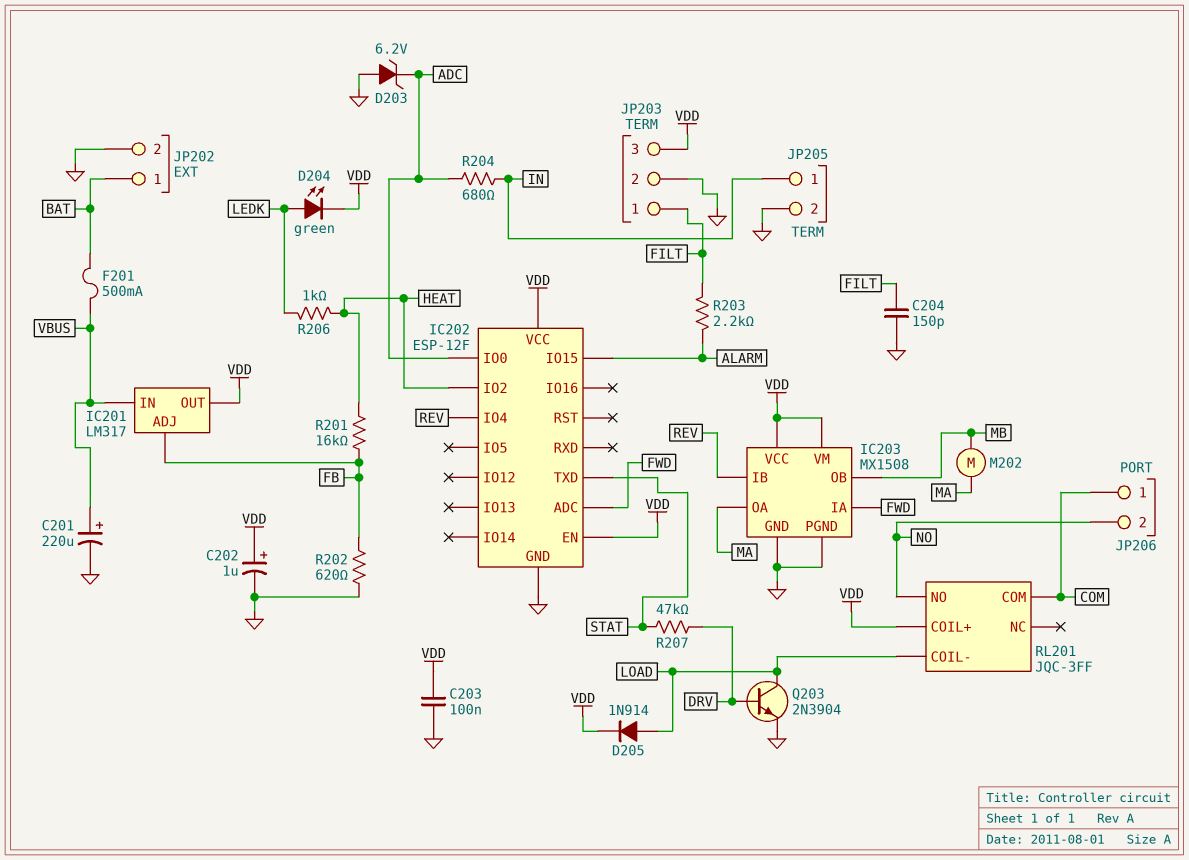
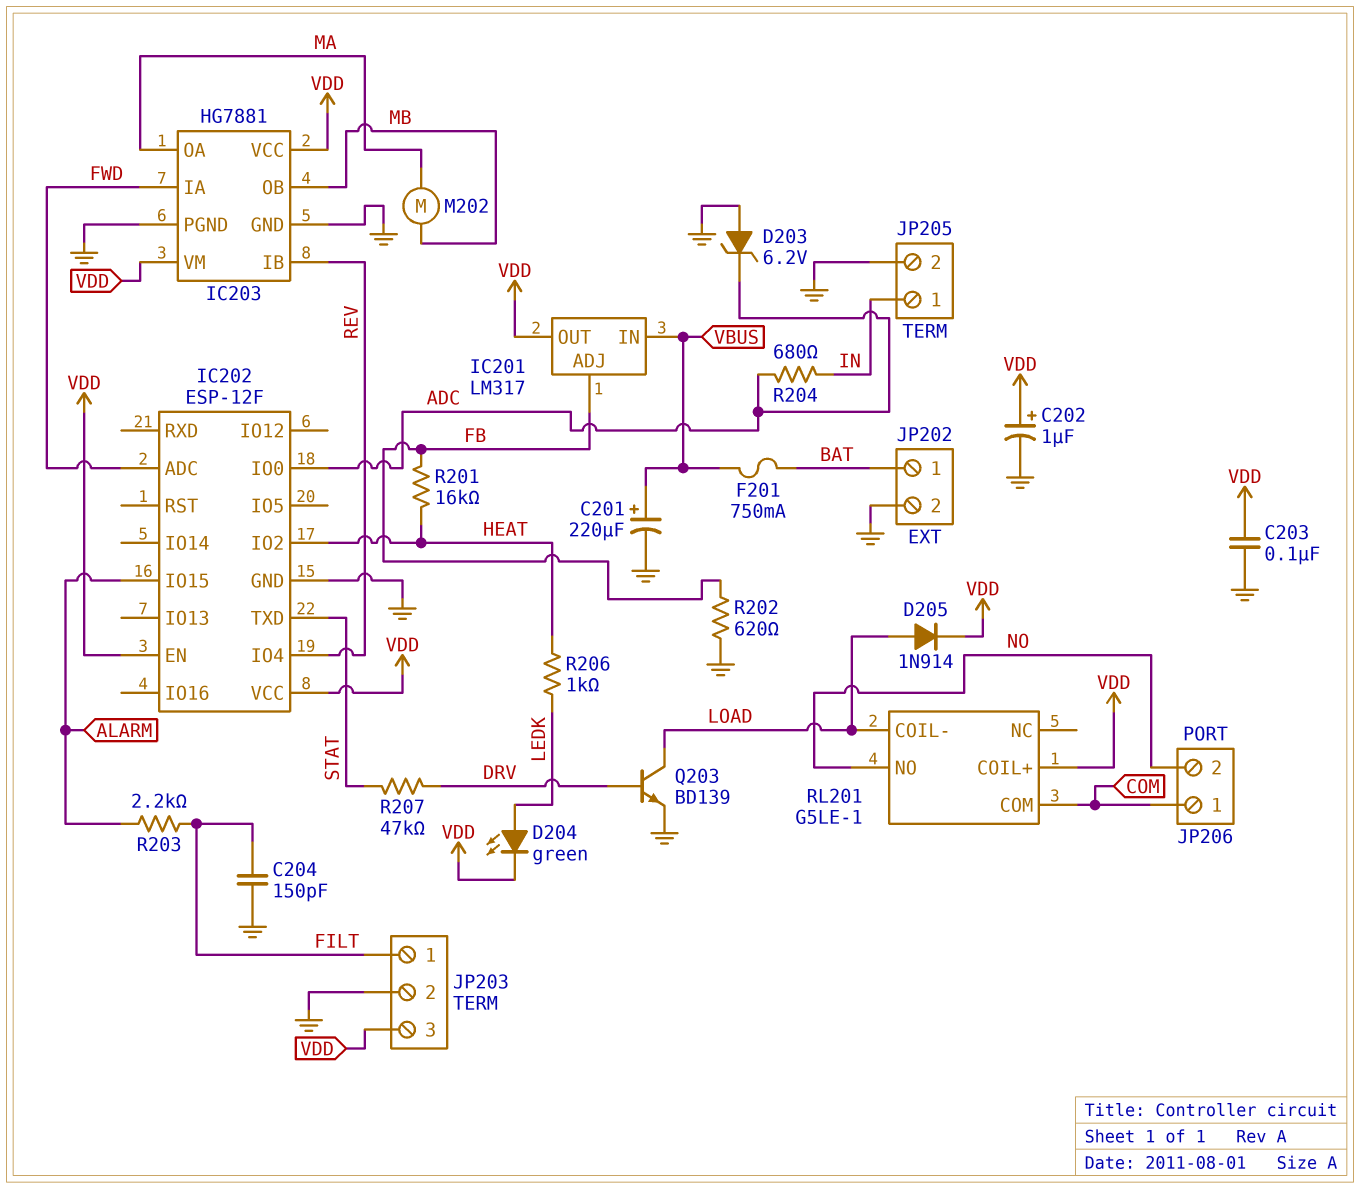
F201: 500mA (BAT, VBUS) -> 750mA (BAT, VBUS)
IC203: MX1508 -> HG7881
Q203: NPN 2N3904 (B DRV, C LOAD, E GND) -> NPN BD139 (B DRV, C LOAD, E GND)
RL201: JQC-3FF -> G5LE-1

